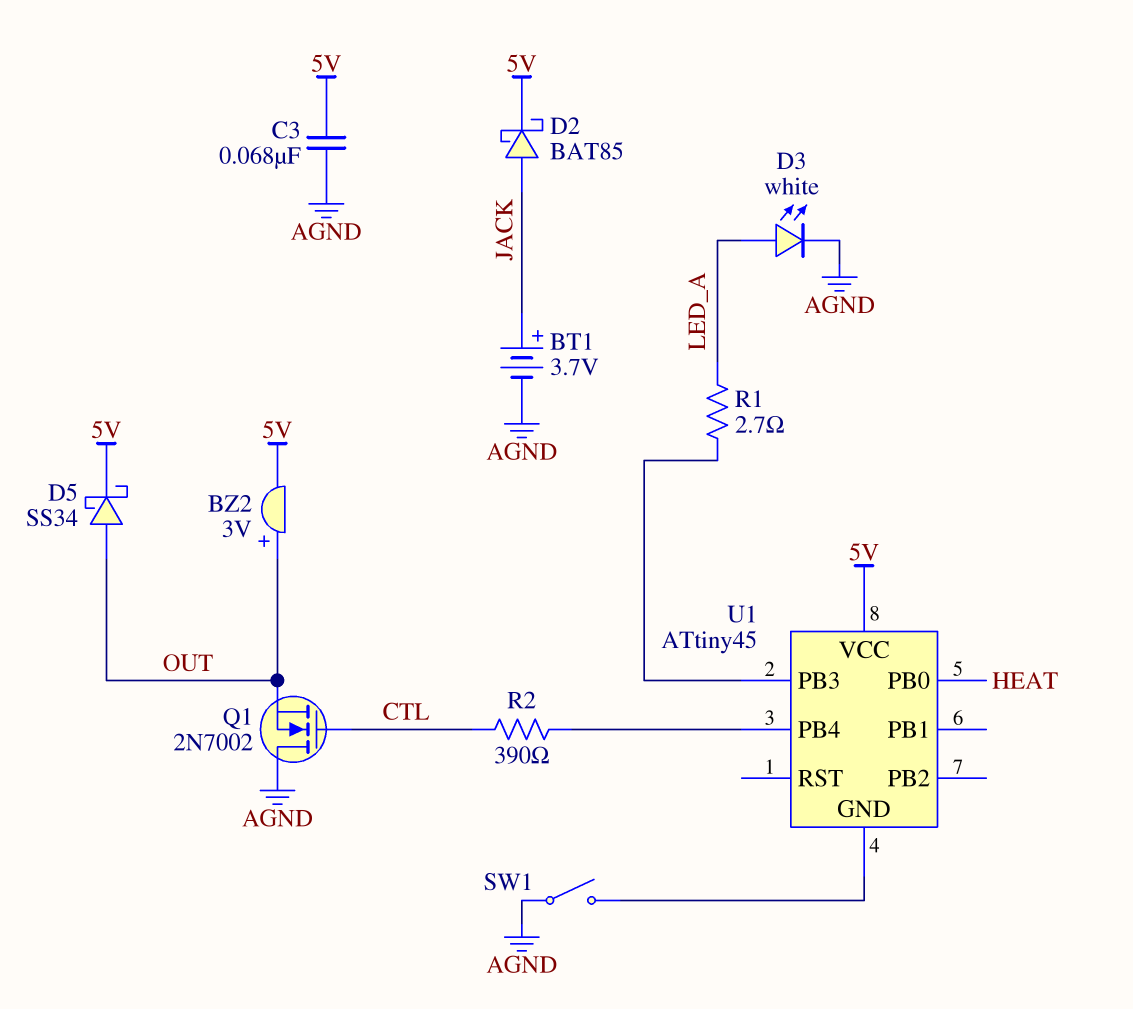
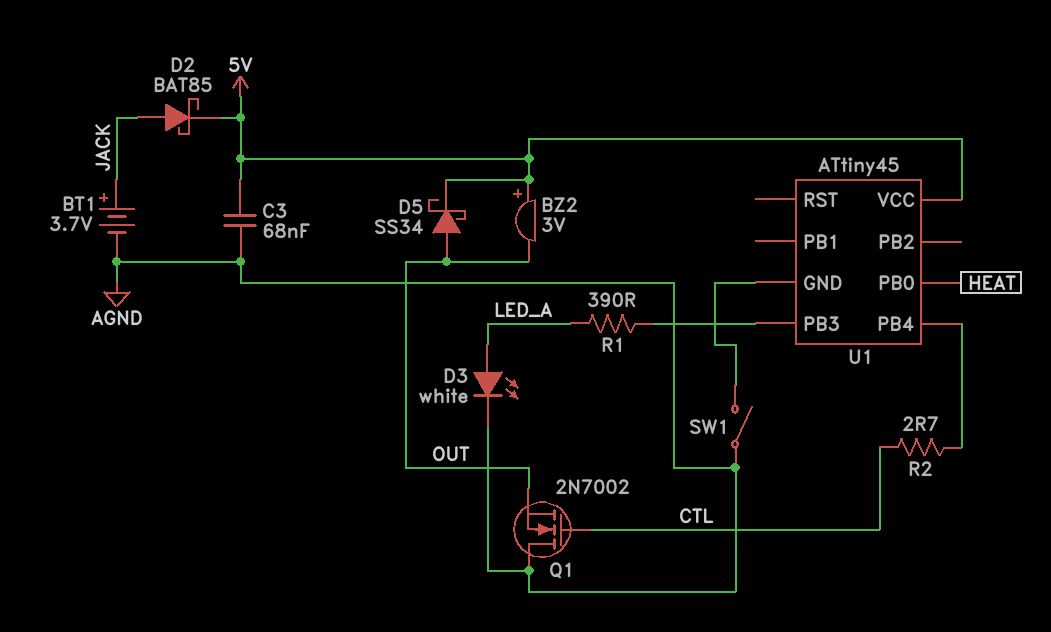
BZ2: buzzer 3V (plus OUT, minus 5V) -> buzzer 3V (plus 5V, minus OUT)
R1: 2.7 (LED_A, U1/PB3) -> 390 (LED_A, U1/PB3)
R2: 390 (CTL, U1/PB4) -> 2.7 (CTL, U1/PB4)

